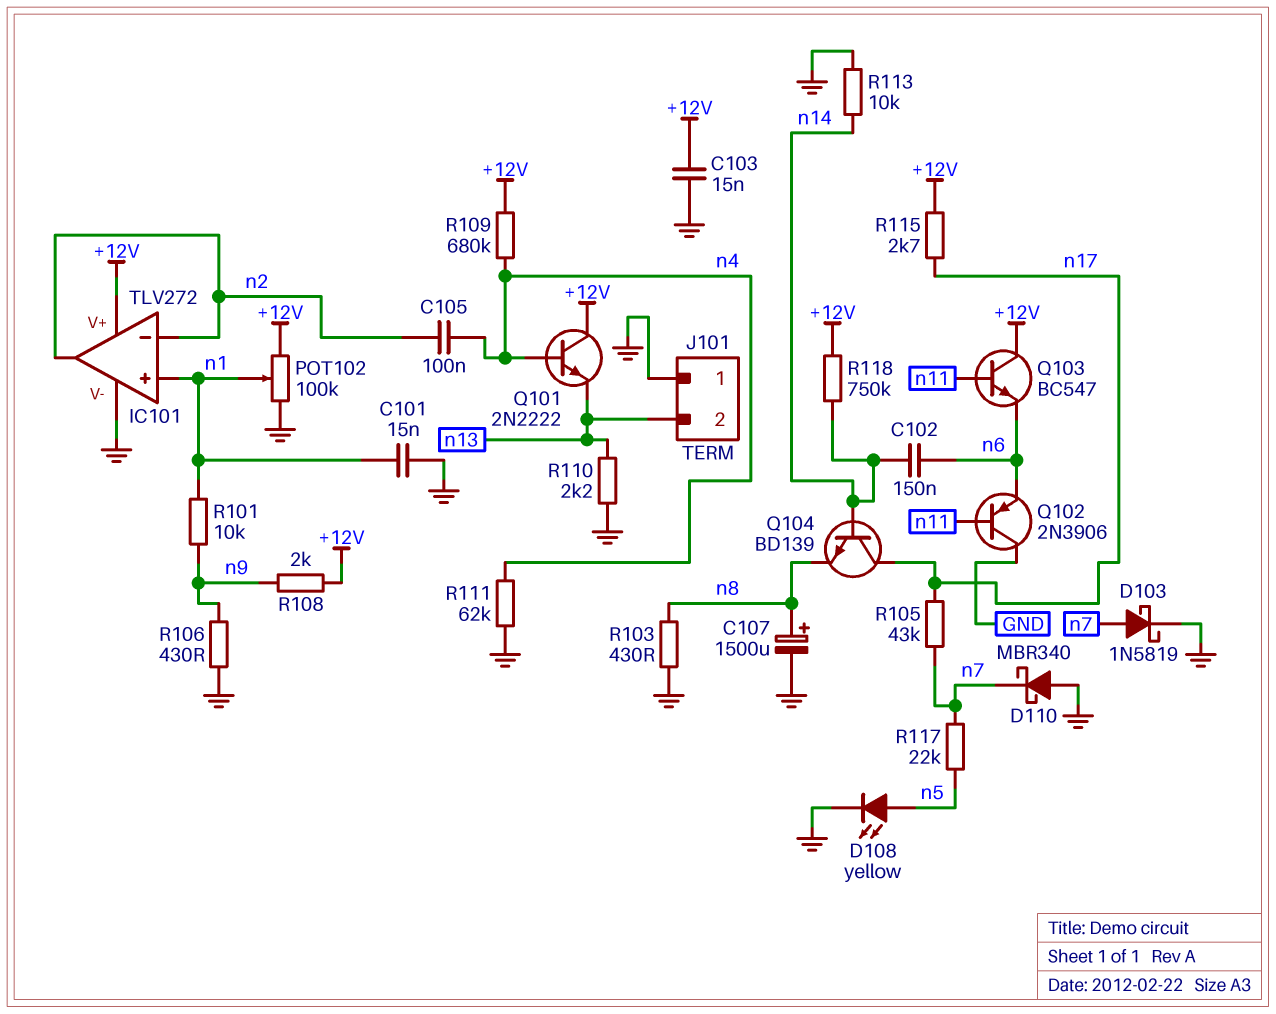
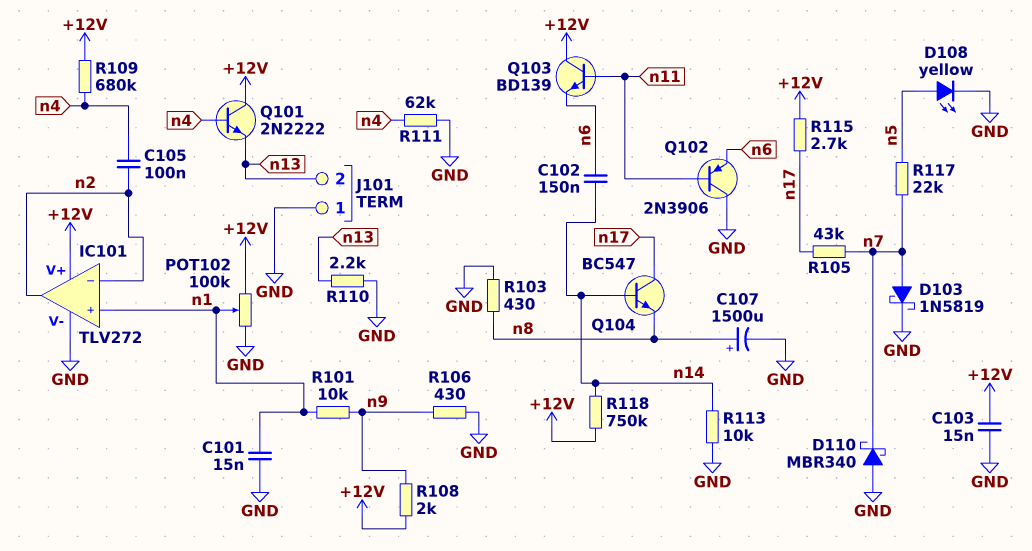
Q103: NPN BC547 (B n11, C +12V, E n6) -> NPN BD139 (B n11, C +12V, E n6)
Q104: NPN BD139 (B n14, C n17, E n8) -> NPN BC547 (B n14, C n17, E n8)

